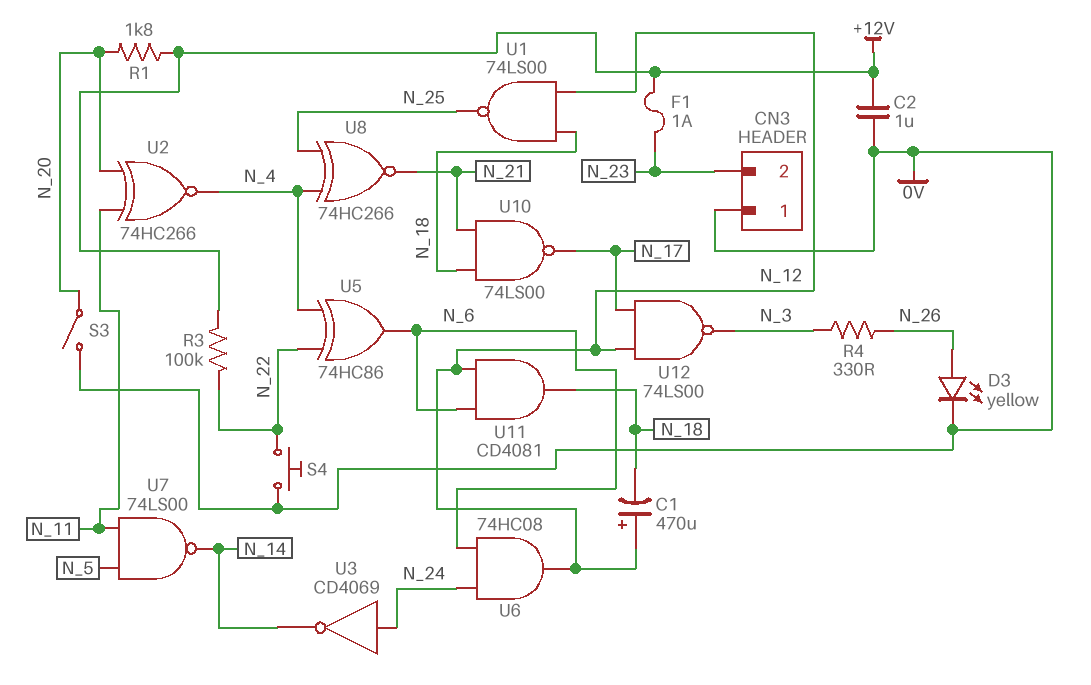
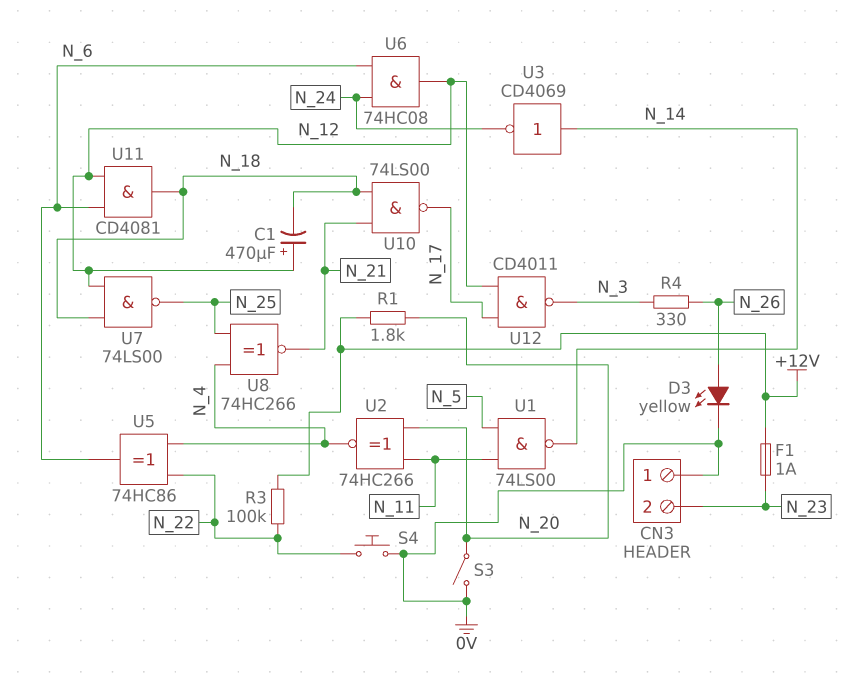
C2: 1uF (+12V, 0V) -> none
U1: NAND 74LS00 (in N_12, in N_18, out N_25) -> NAND 74LS00 (in N_5, in N_11, out N_14)
U3: NOT CD4069 (in N_24, out N_14) -> NOT CD4069 (in N_14, out N_24)
U7: NAND 74LS00 (in N_5, in N_11, out N_14) -> NAND 74LS00 (in N_12, in N_18, out N_25)
U12: NAND 74LS00 (in N_12, in N_17, out N_3) -> NAND CD4011 (in N_12, in N_17, out N_3)

